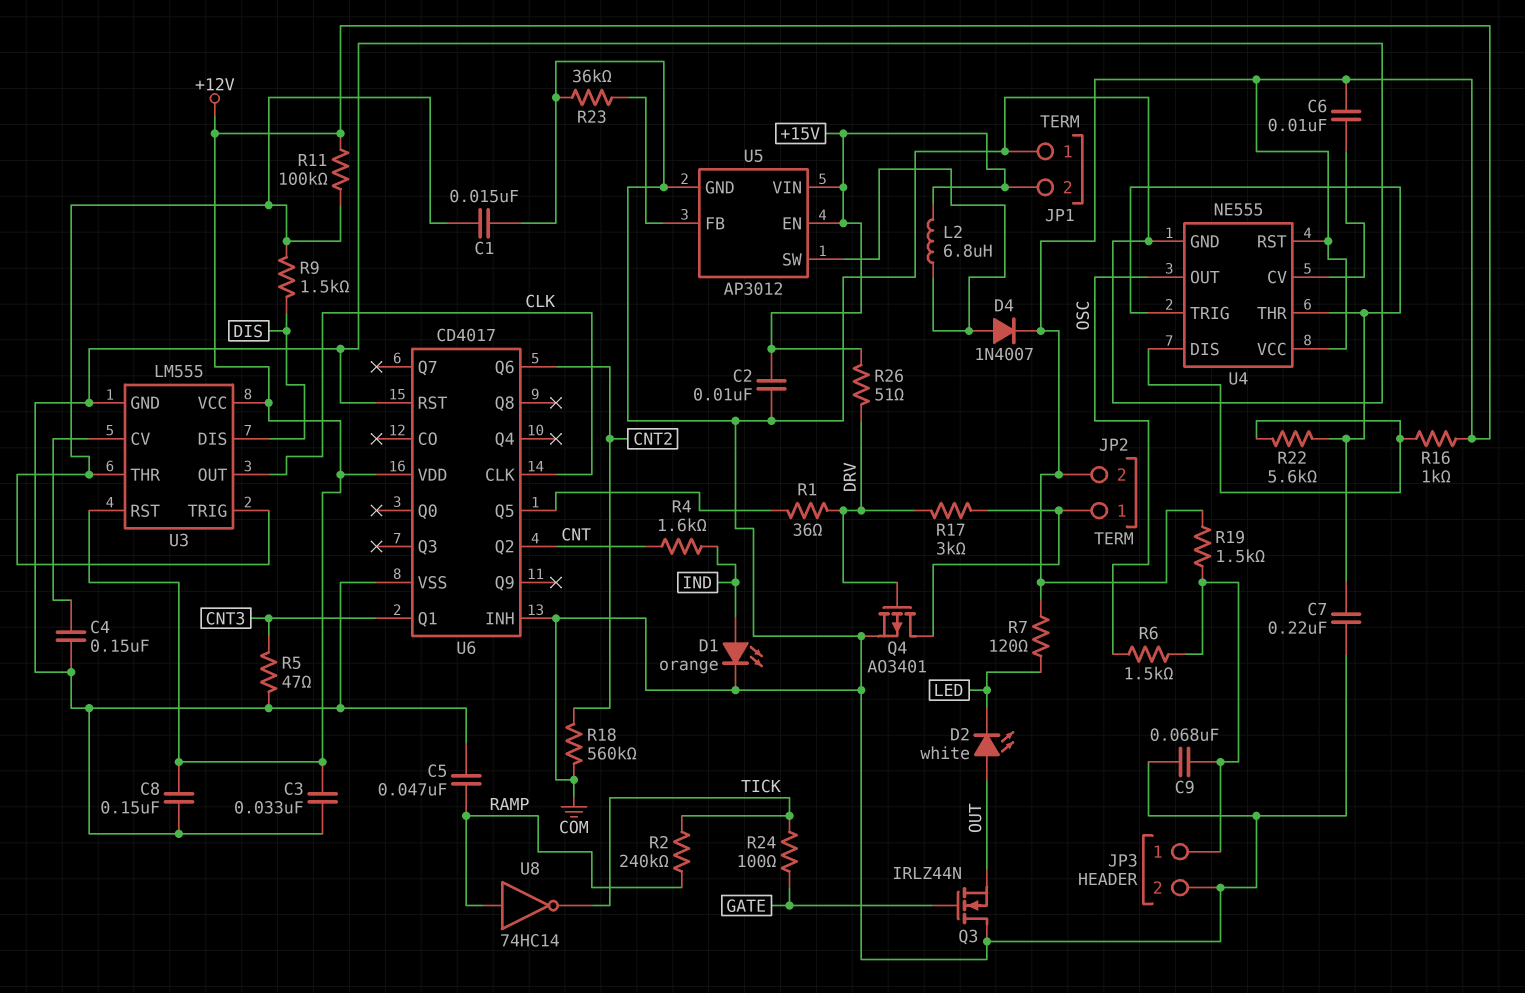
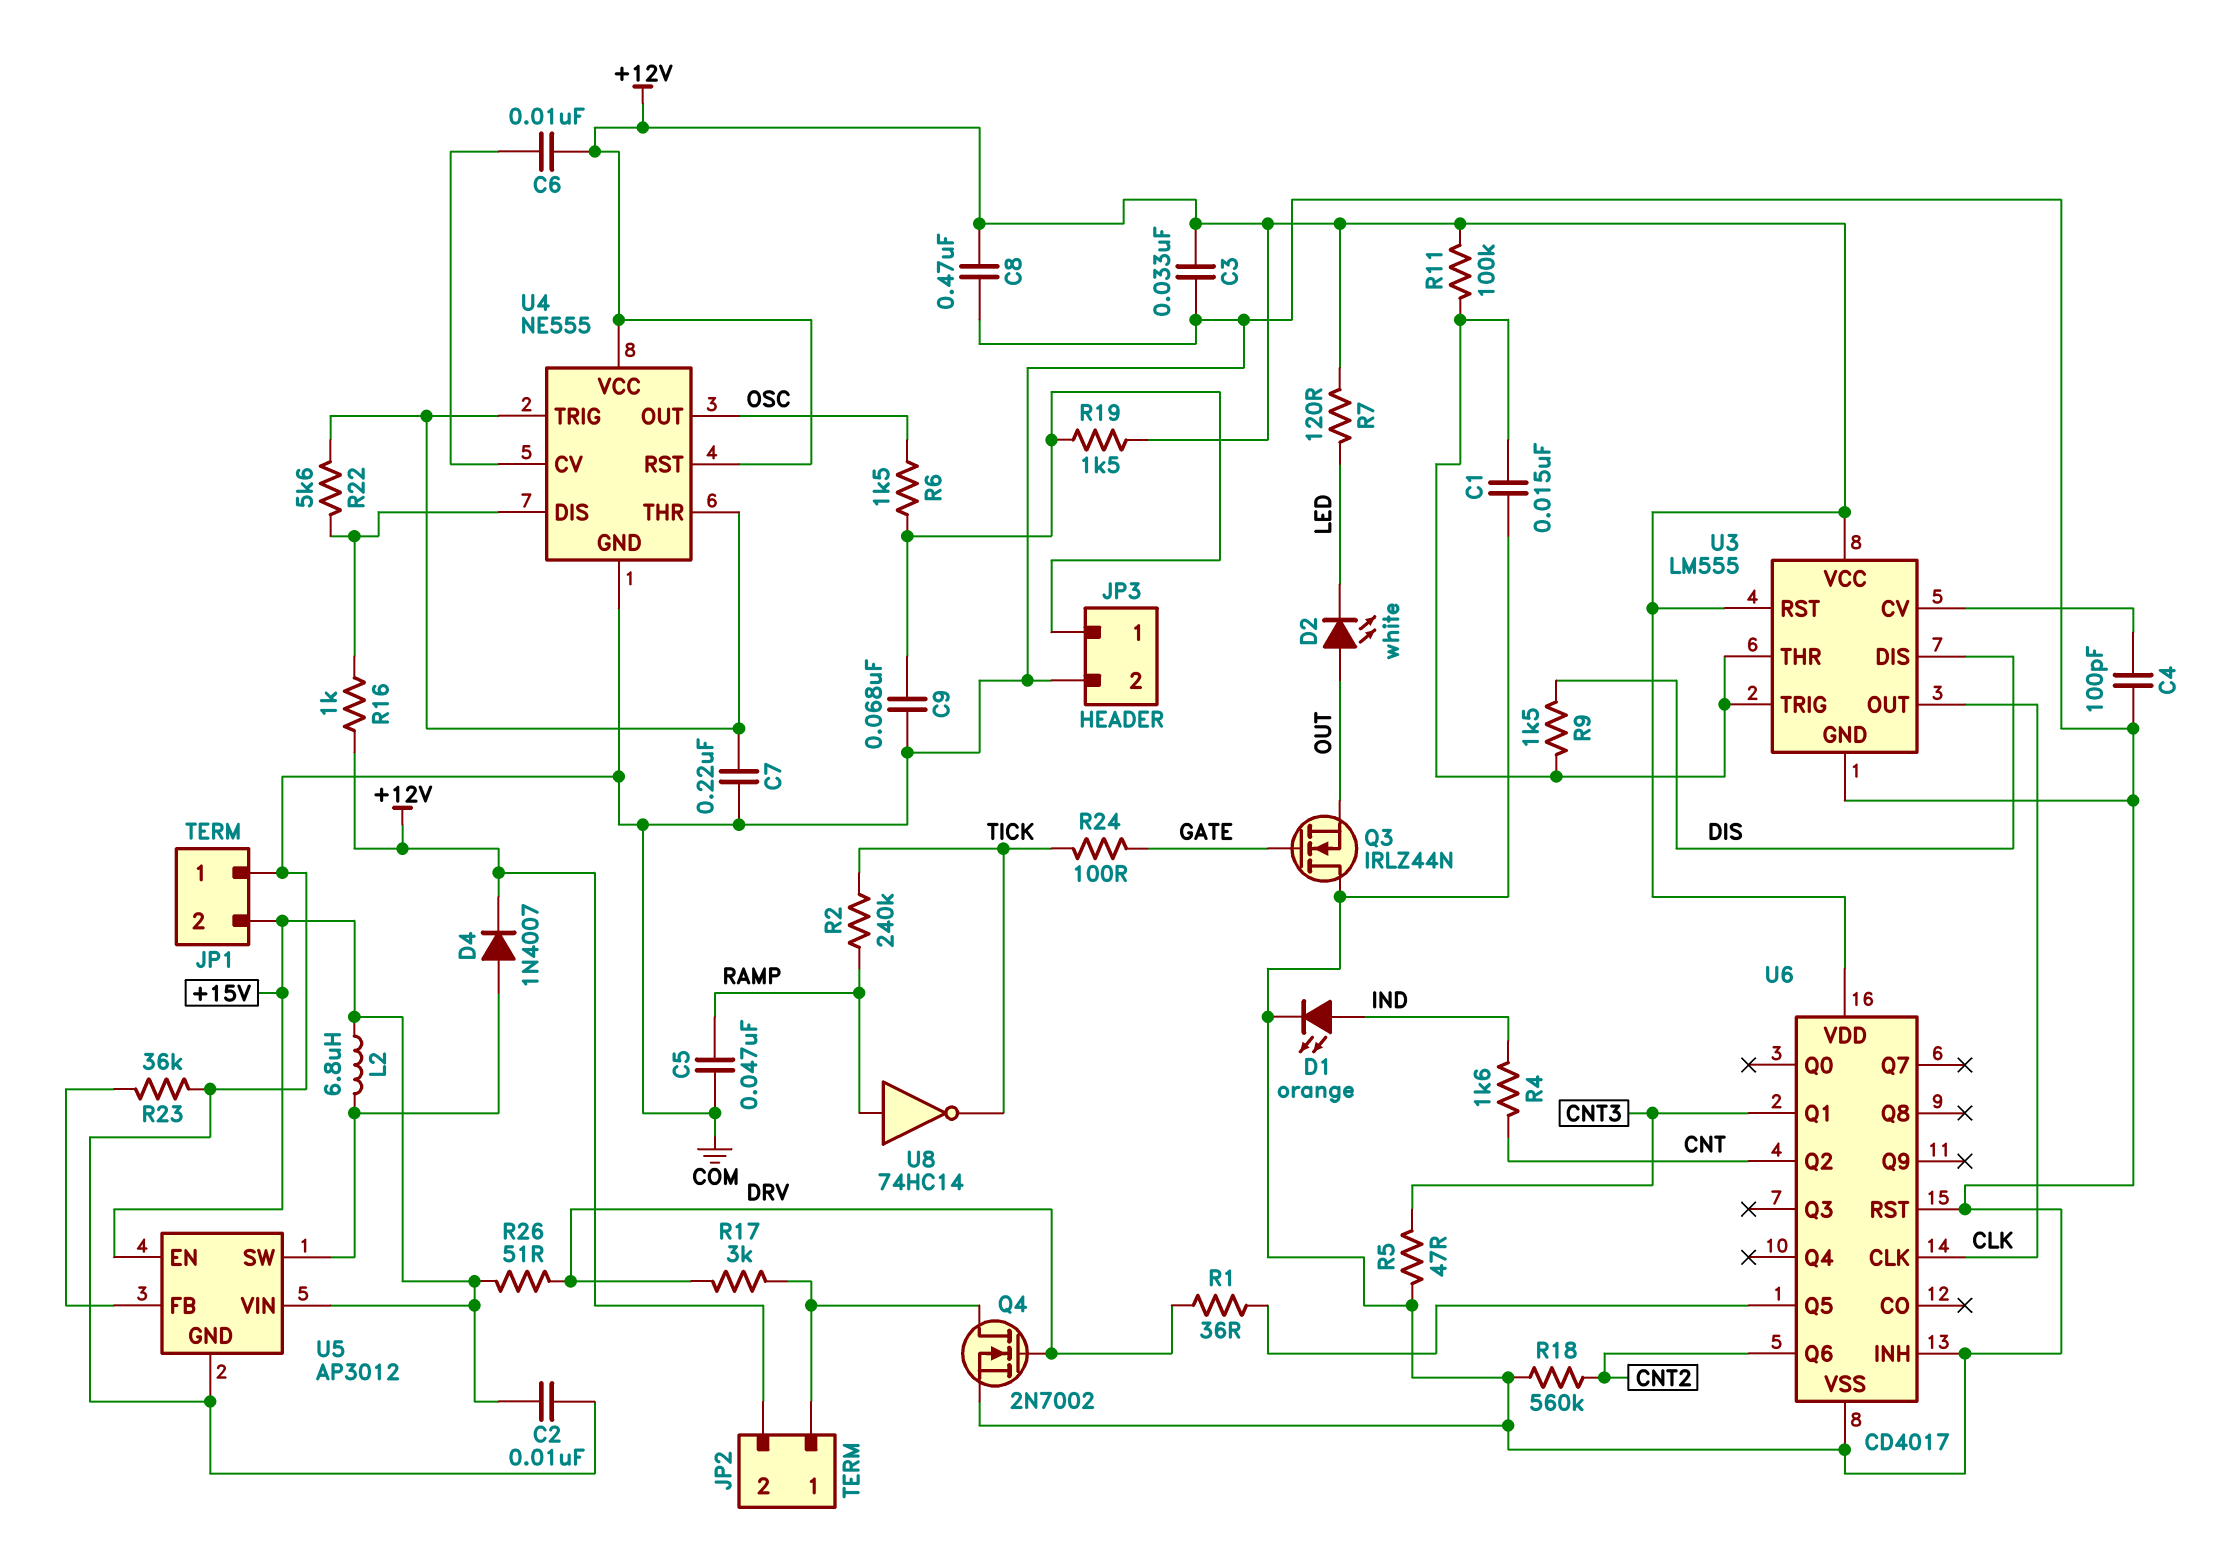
C4: 150nF (COM, U3/CV) -> 100pF (COM, U3/CV)
C8: 150nF (+12V, COM) -> 470nF (+12V, COM)
Q4: PMOS AO3401 (G DRV, D JP2/1, S COM) -> NMOS 2N7002 (G DRV, D JP2/1, S COM)

